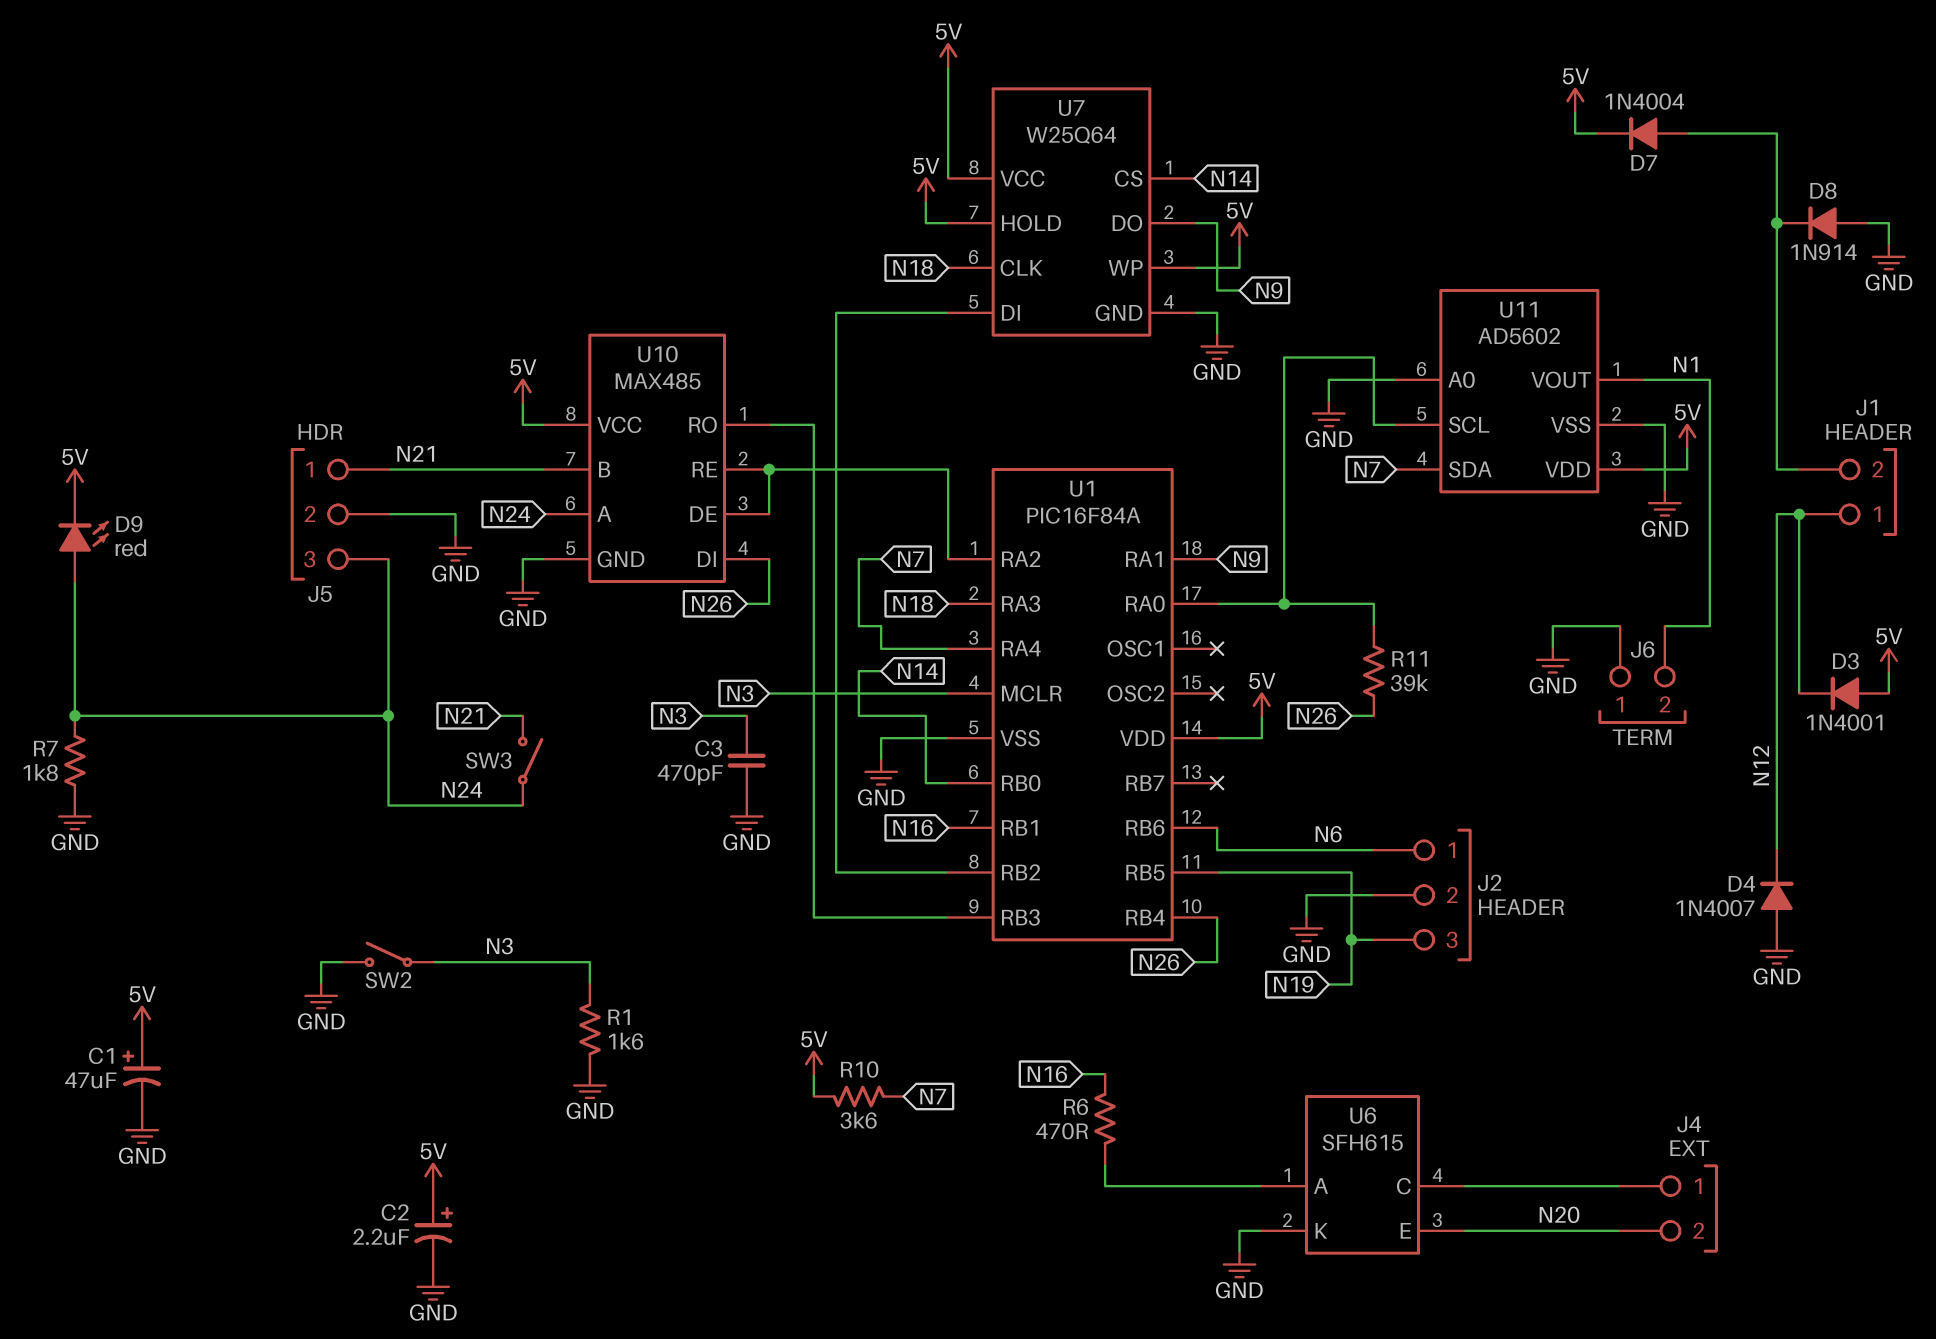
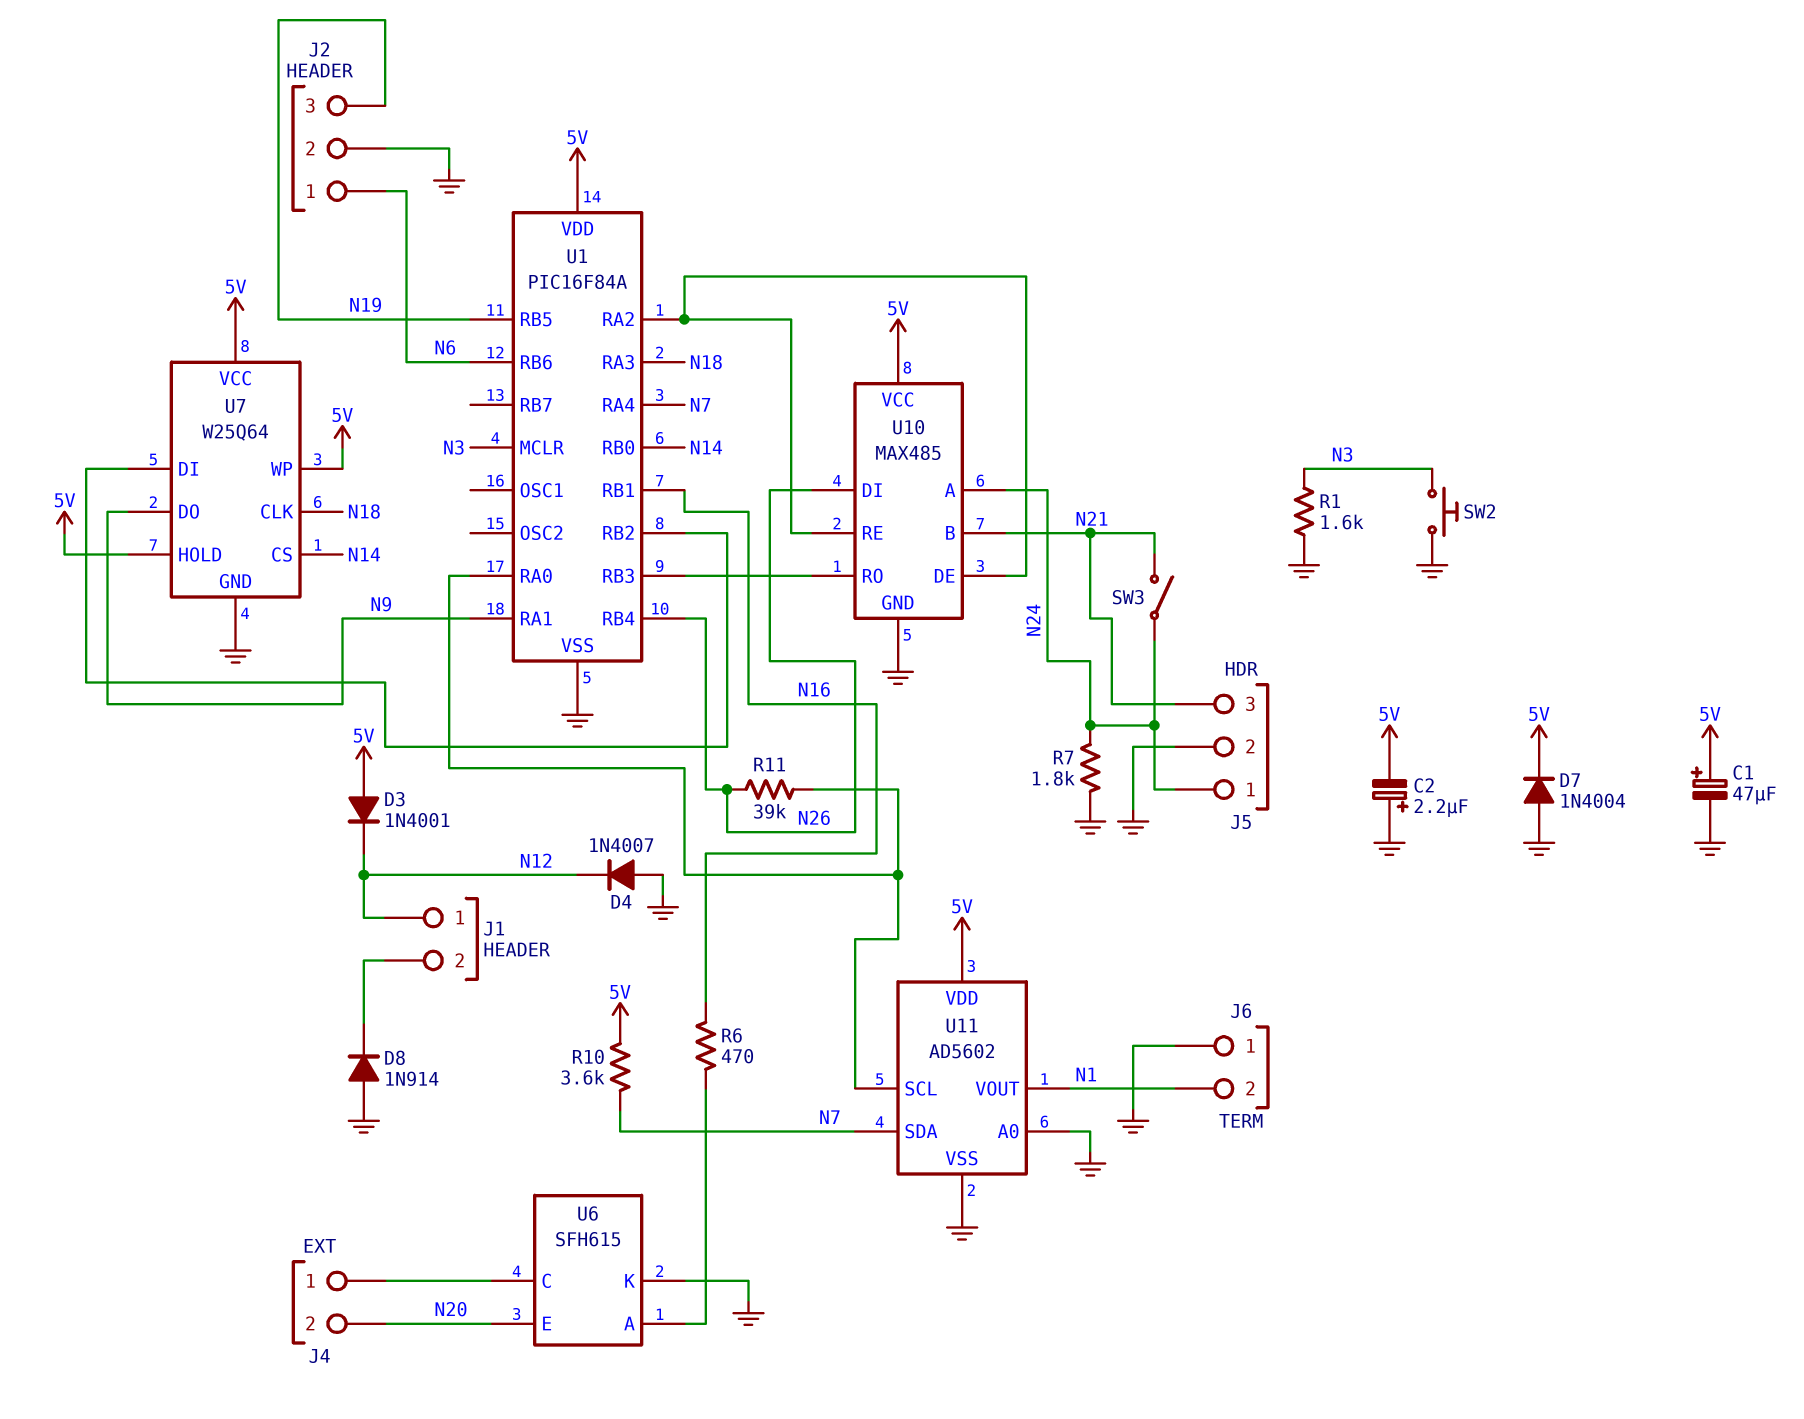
C2: 2.2uF (plus 5V, minus GND) -> 2.2uF (plus GND, minus 5V)
C3: 470pF (GND, N3) -> none
D7: diode 1N4004 (A J1/2, K 5V) -> diode 1N4004 (A GND, K 5V)
D9: LED red (A N24, K 5V) -> none
J5 pin 1: N21 -> N24
J5 pin 3: N24 -> N21
SW2: switch (GND, N3) -> button (GND, N3)

